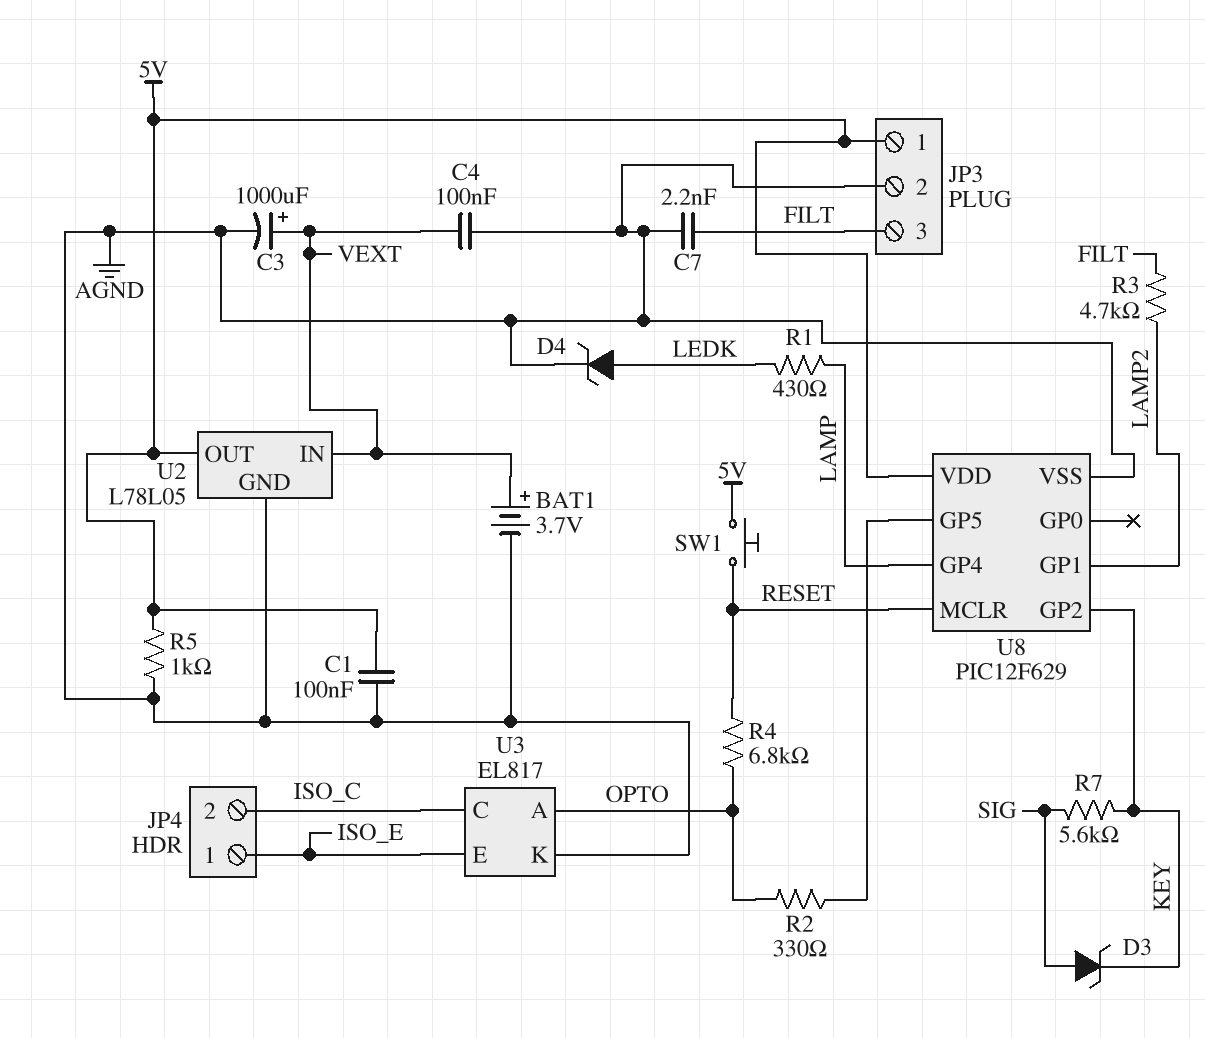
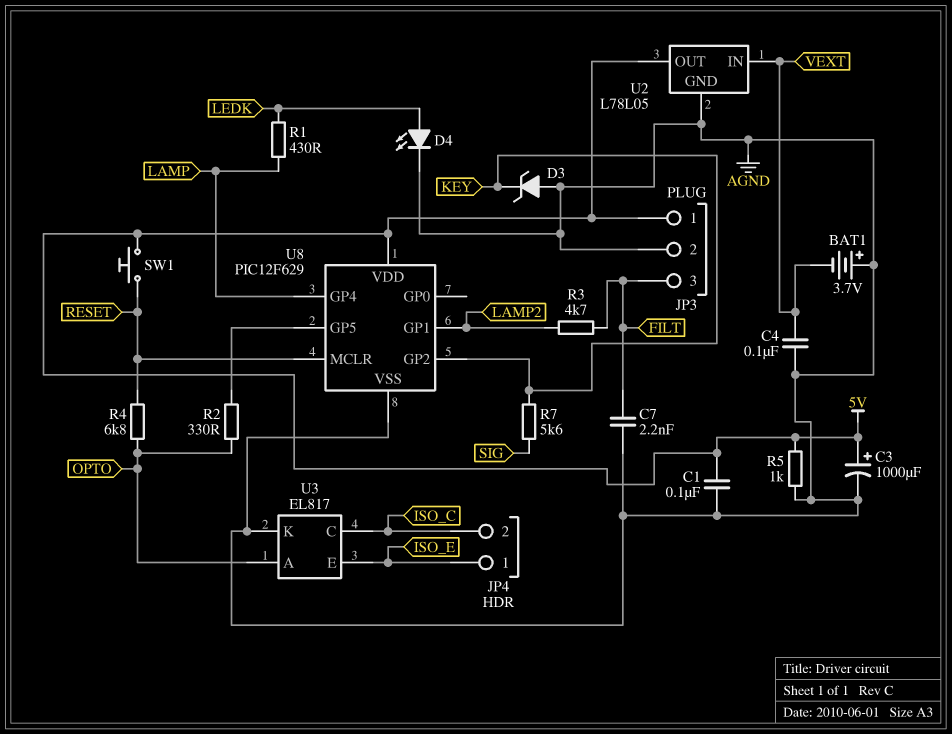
BAT1: 3.7V (plus VEXT, minus AGND) -> 3.7V (plus AGND, minus VEXT)
C3: 1000uF (plus VEXT, minus AGND) -> 1000uF (plus 5V, minus AGND)
D3: zener (A SIG, K KEY) -> zener (A AGND, K KEY)
D4: zener (A LEDK, K AGND) -> LED (A LEDK, K AGND)

